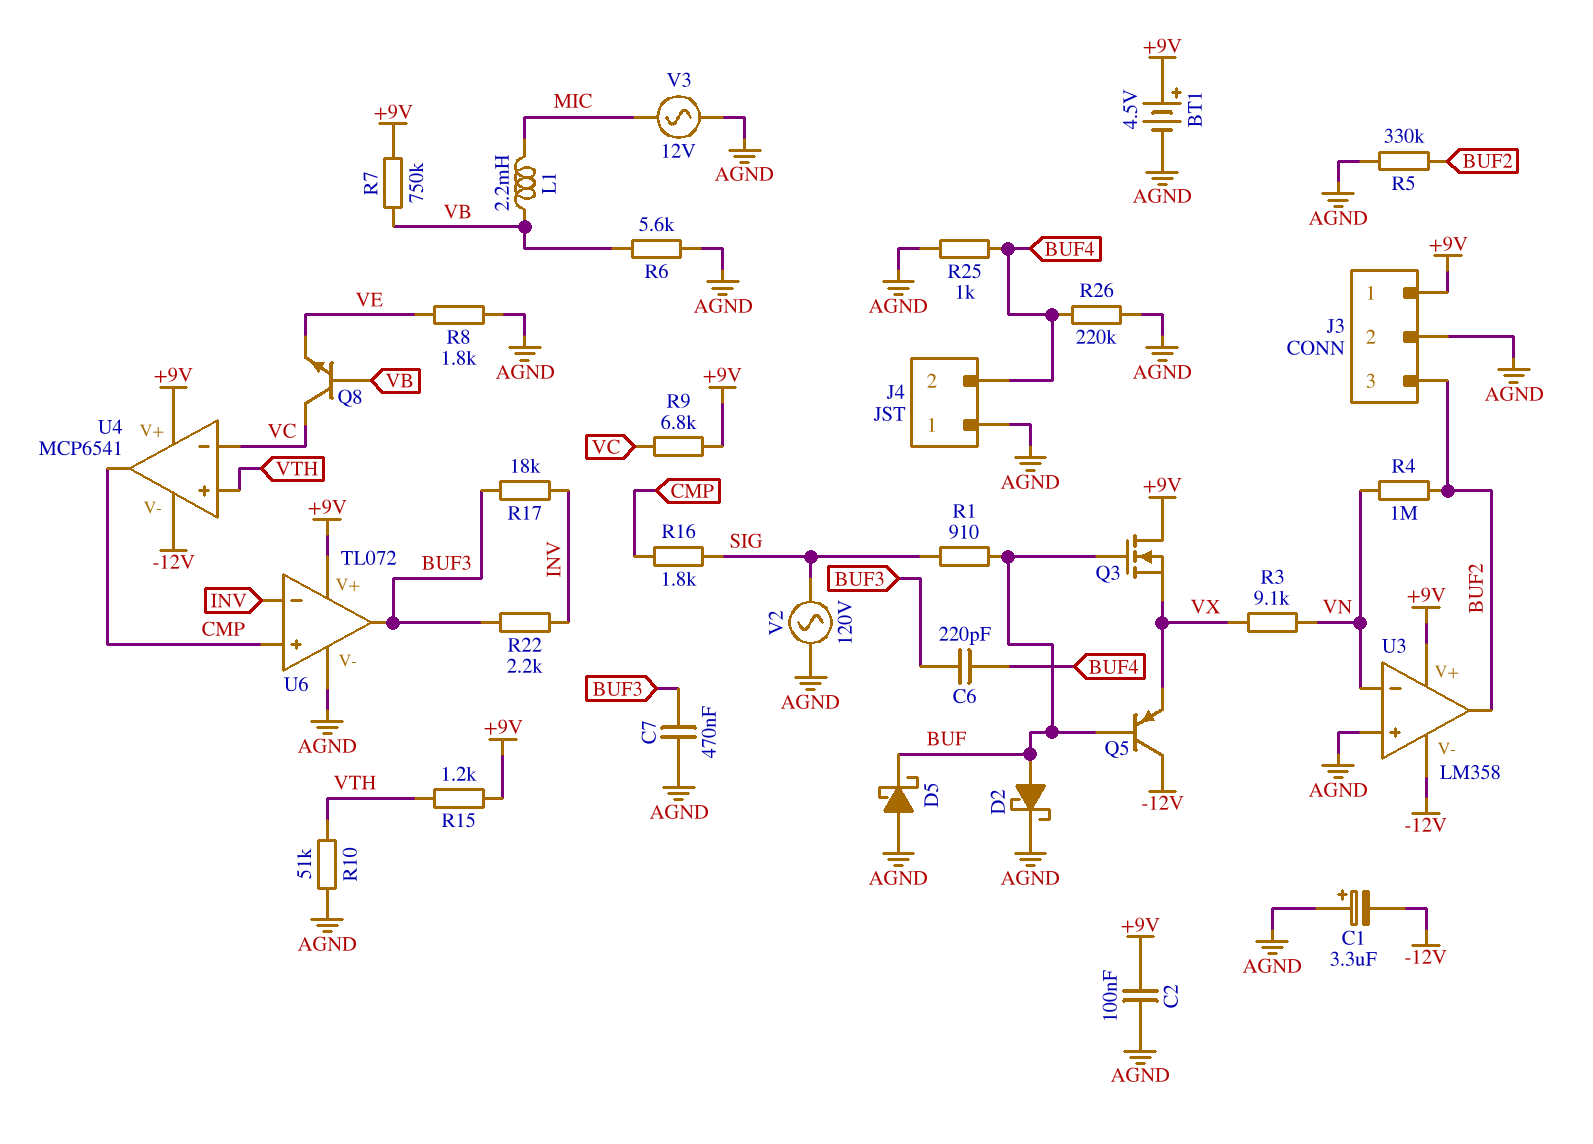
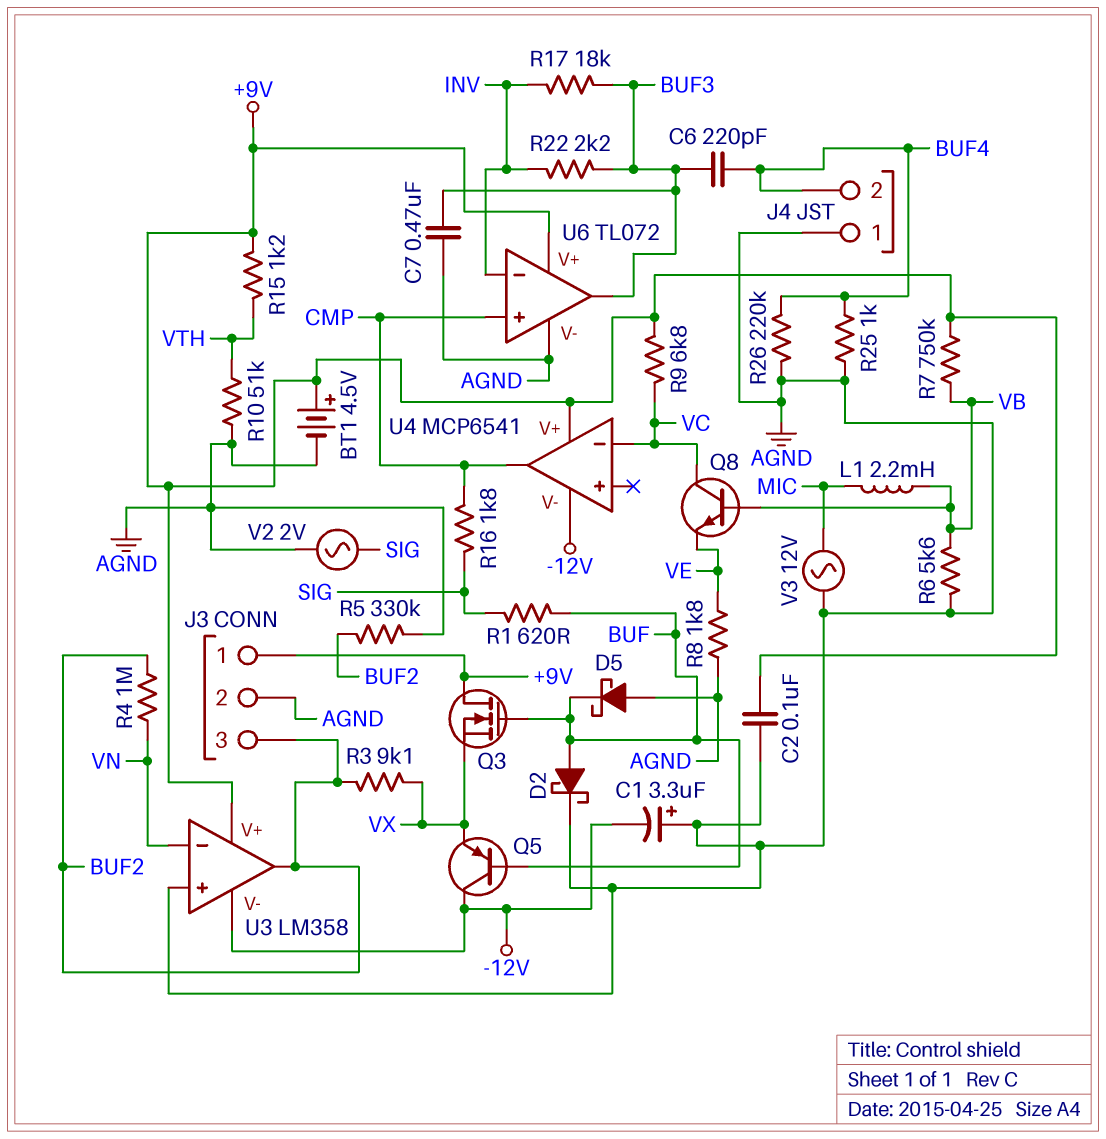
R1: 910 (BUF, SIG) -> 620 (BUF, SIG)
R3: 9.1k (VN, VX) -> 9.1k (BUF2, VX)
U4 pin in+: VTH -> none
V2: AC 120V (AGND, SIG) -> AC 2V (AGND, SIG)

